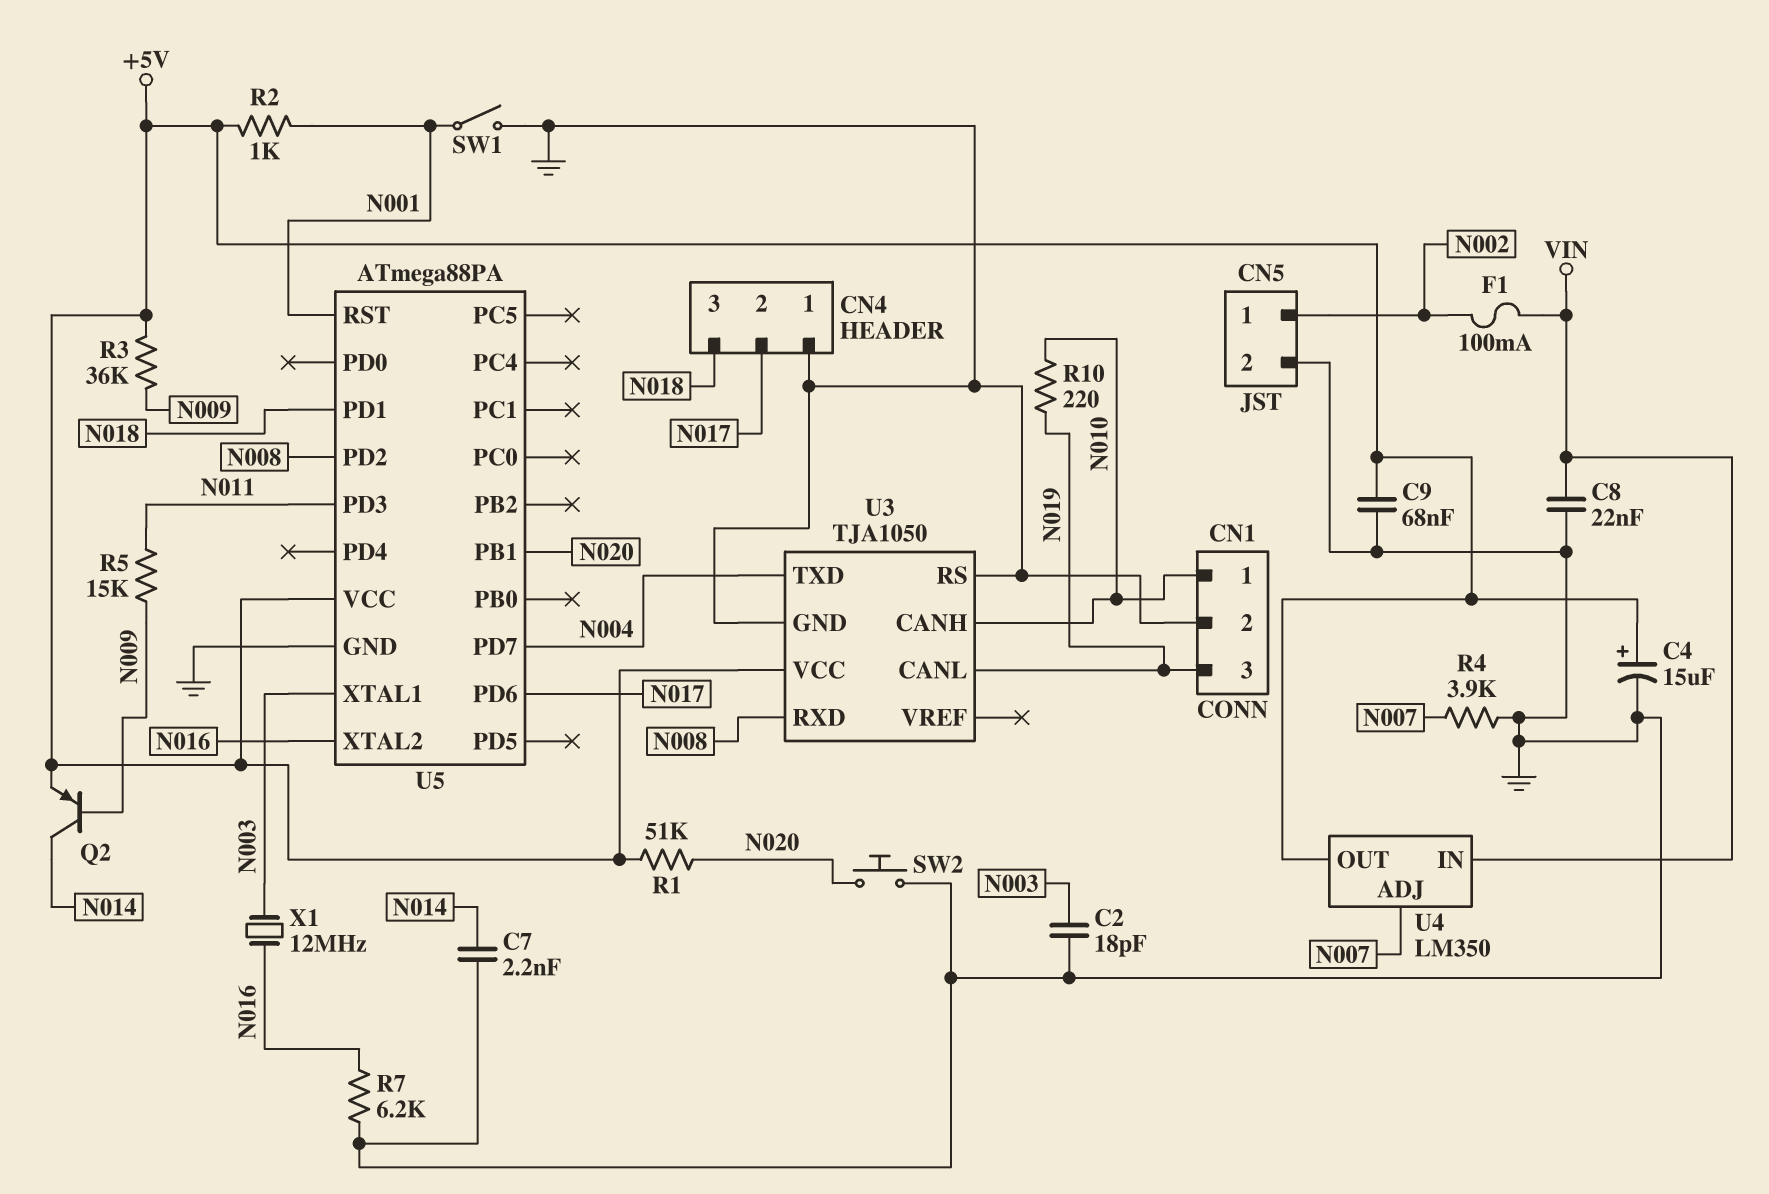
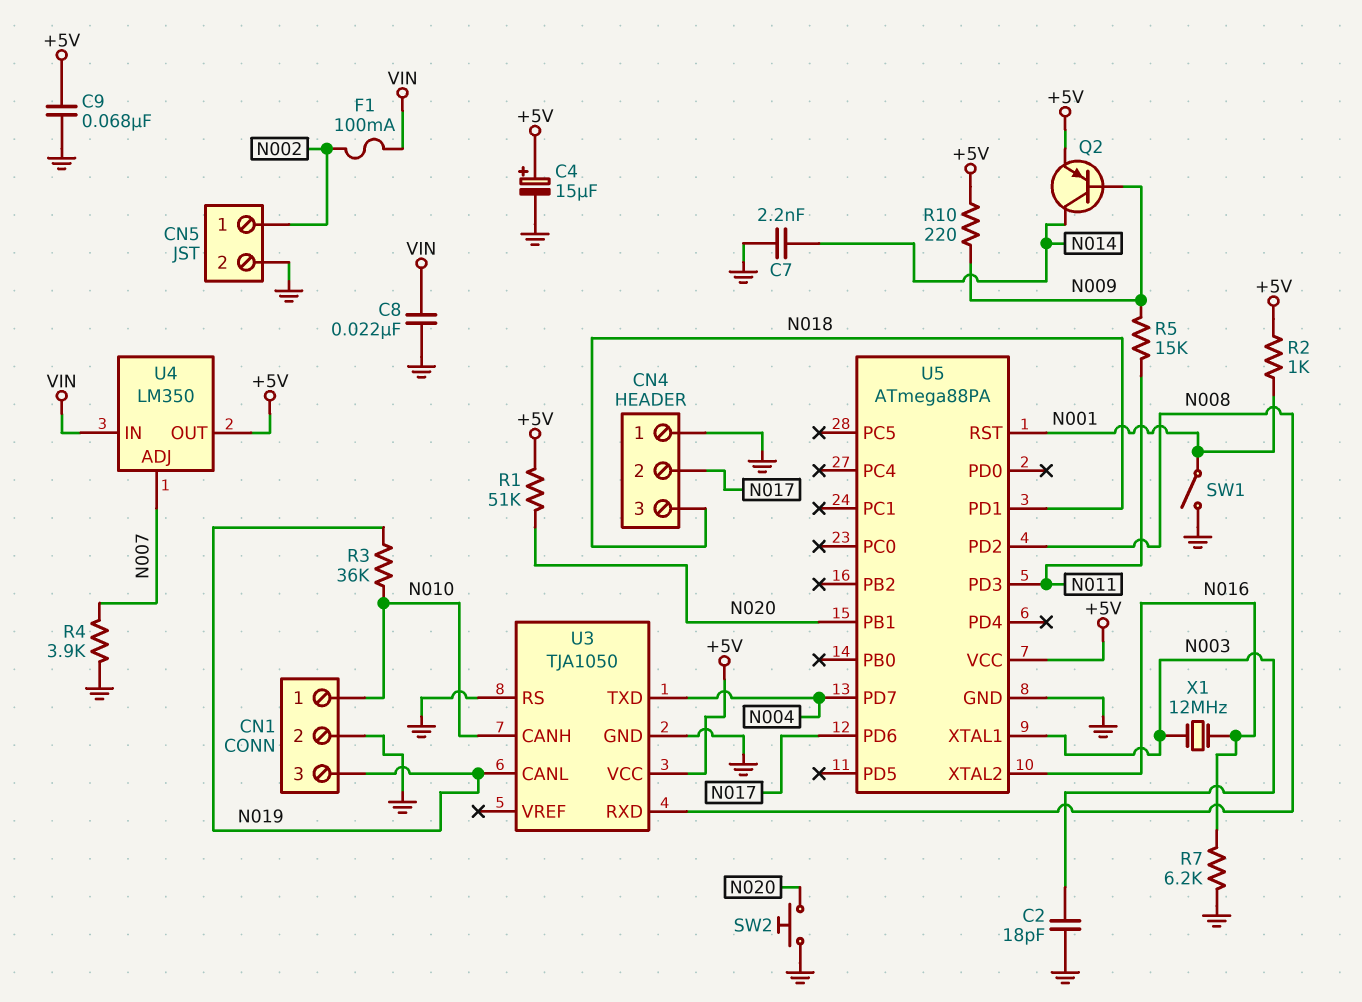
R3: 36k (+5V, N009) -> 36k (N010, N019)
R10: 220 (N010, N019) -> 220 (+5V, N009)

